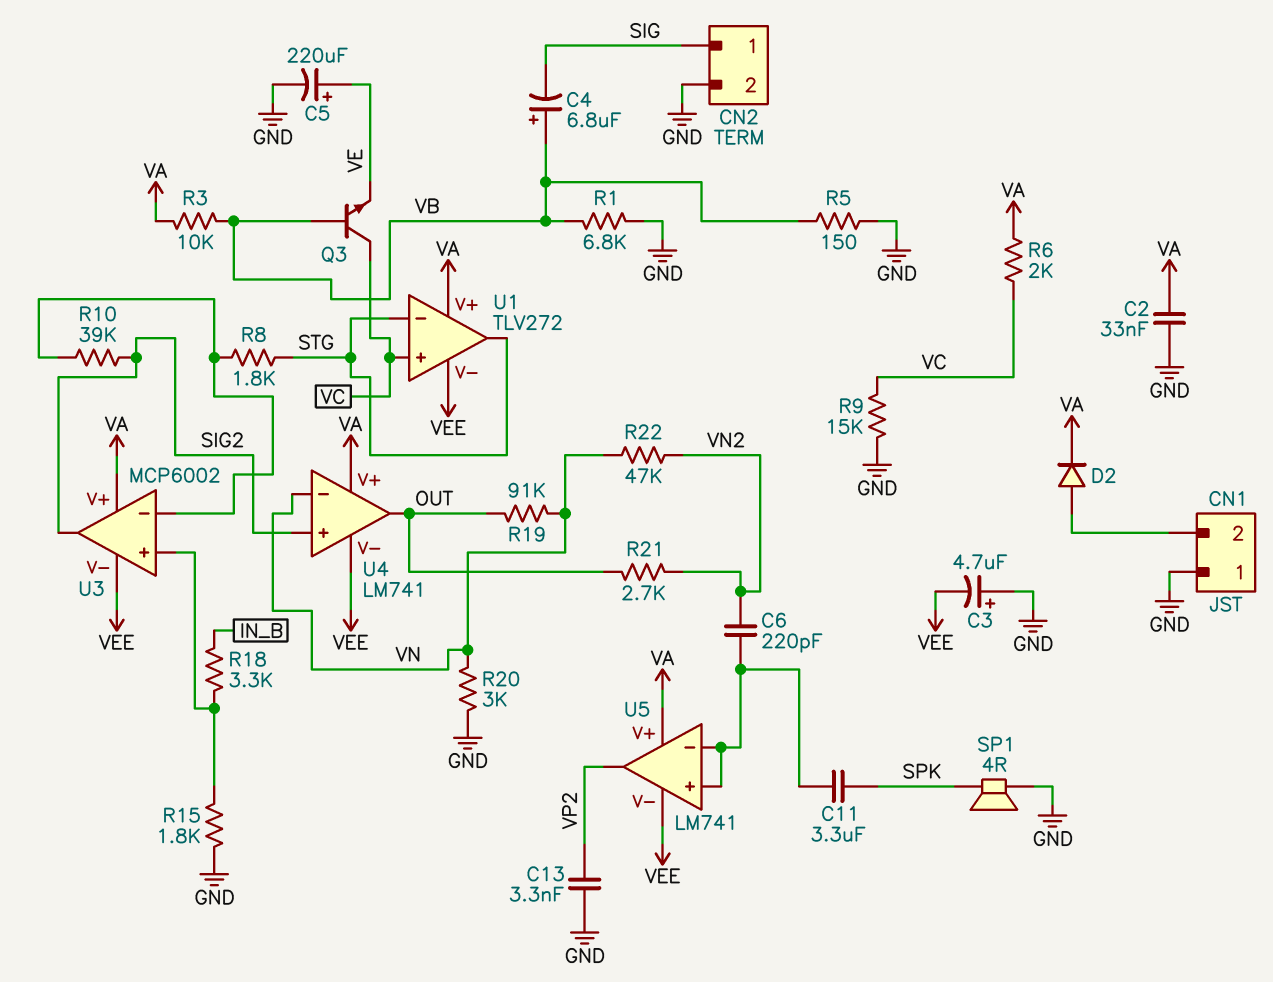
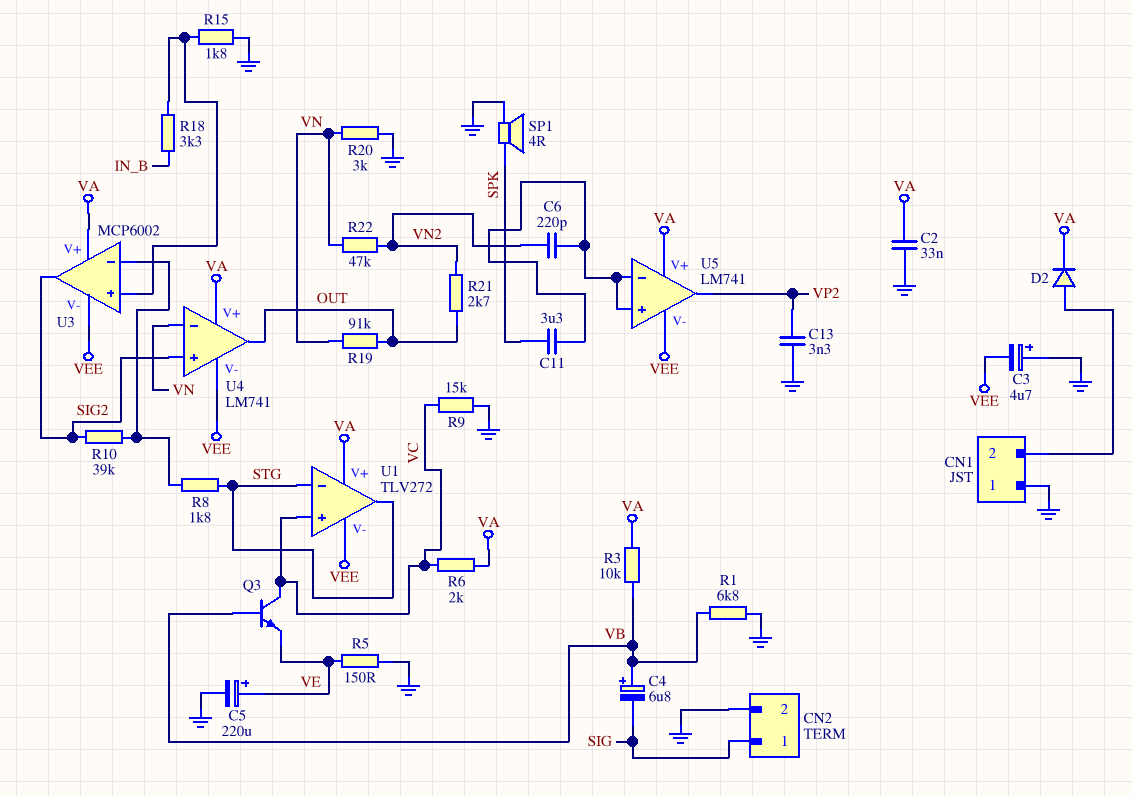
R5: 150 (GND, VB) -> 150 (GND, VE)

